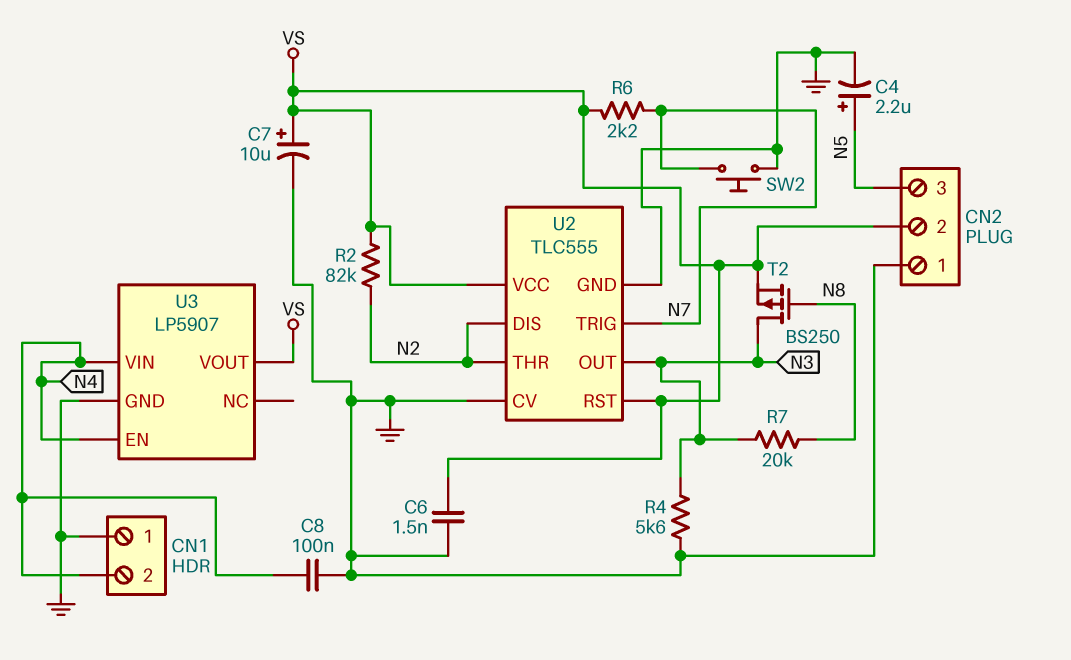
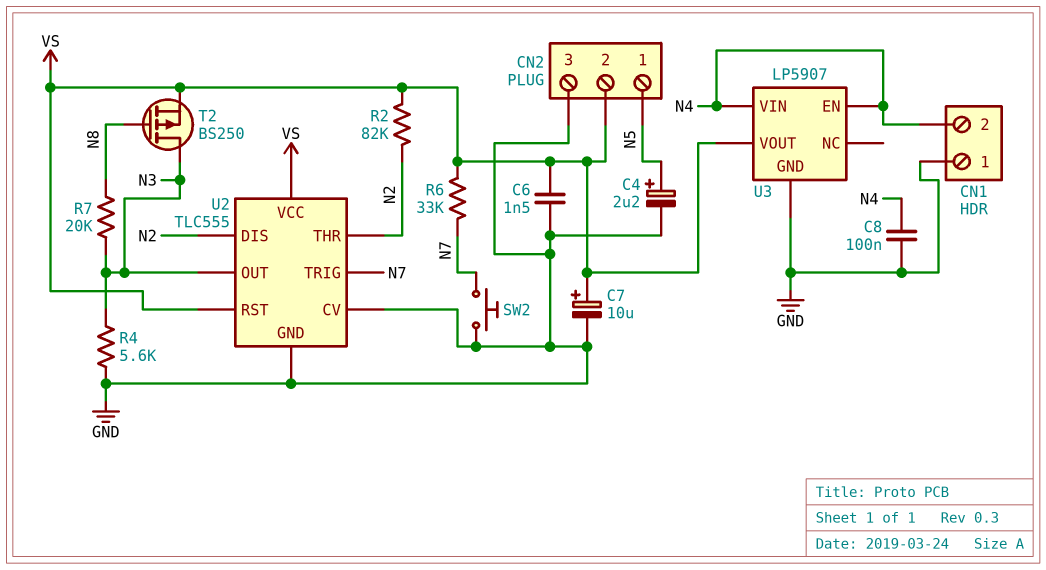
CN2 pin 1: GND -> N5
CN2 pin 3: N5 -> GND
R6: 2.2k (N7, VS) -> 33k (N7, VS)

